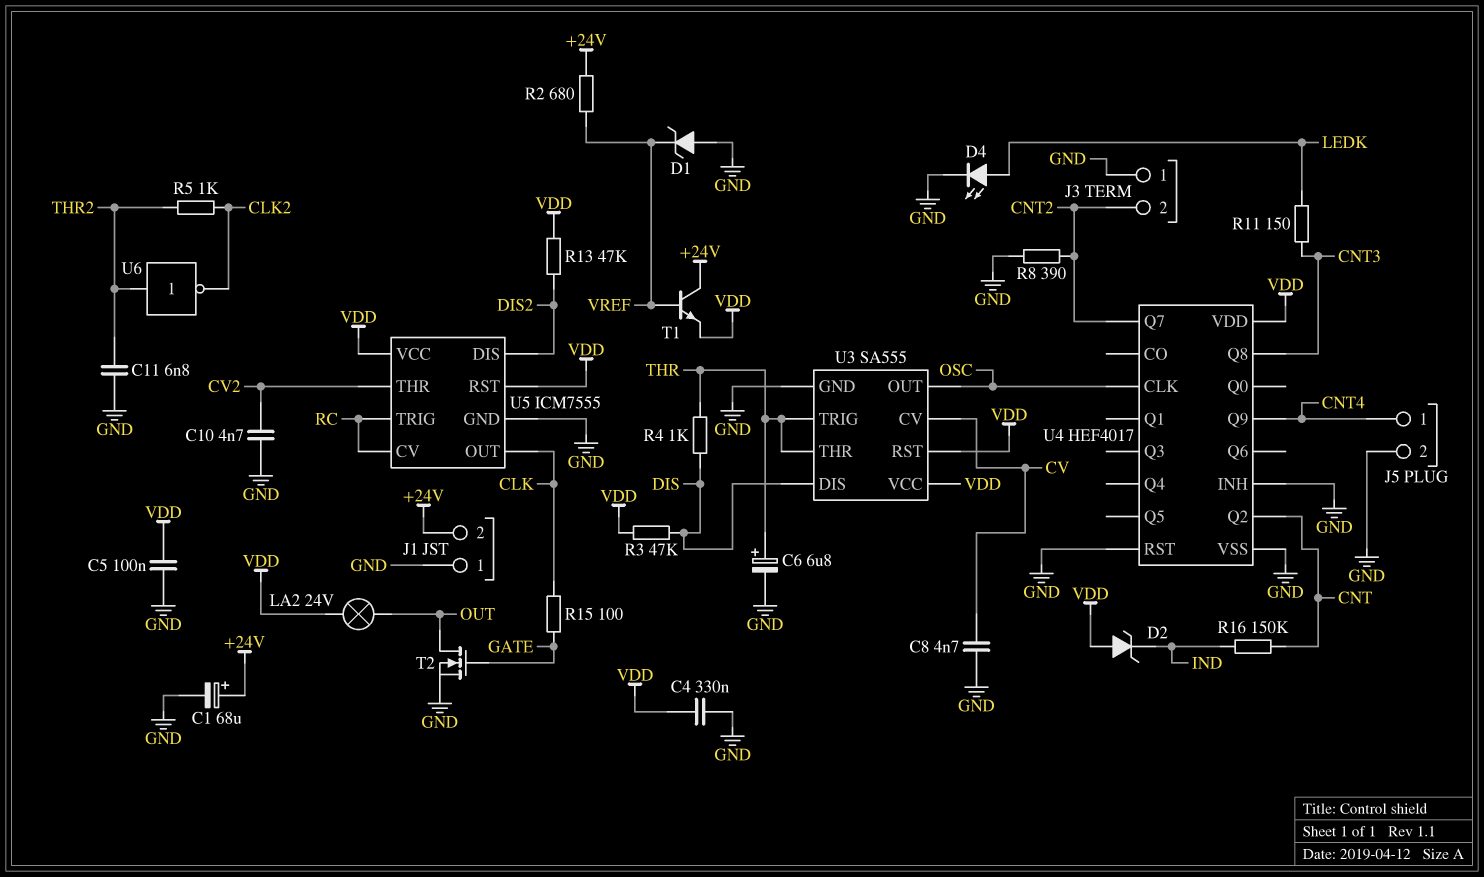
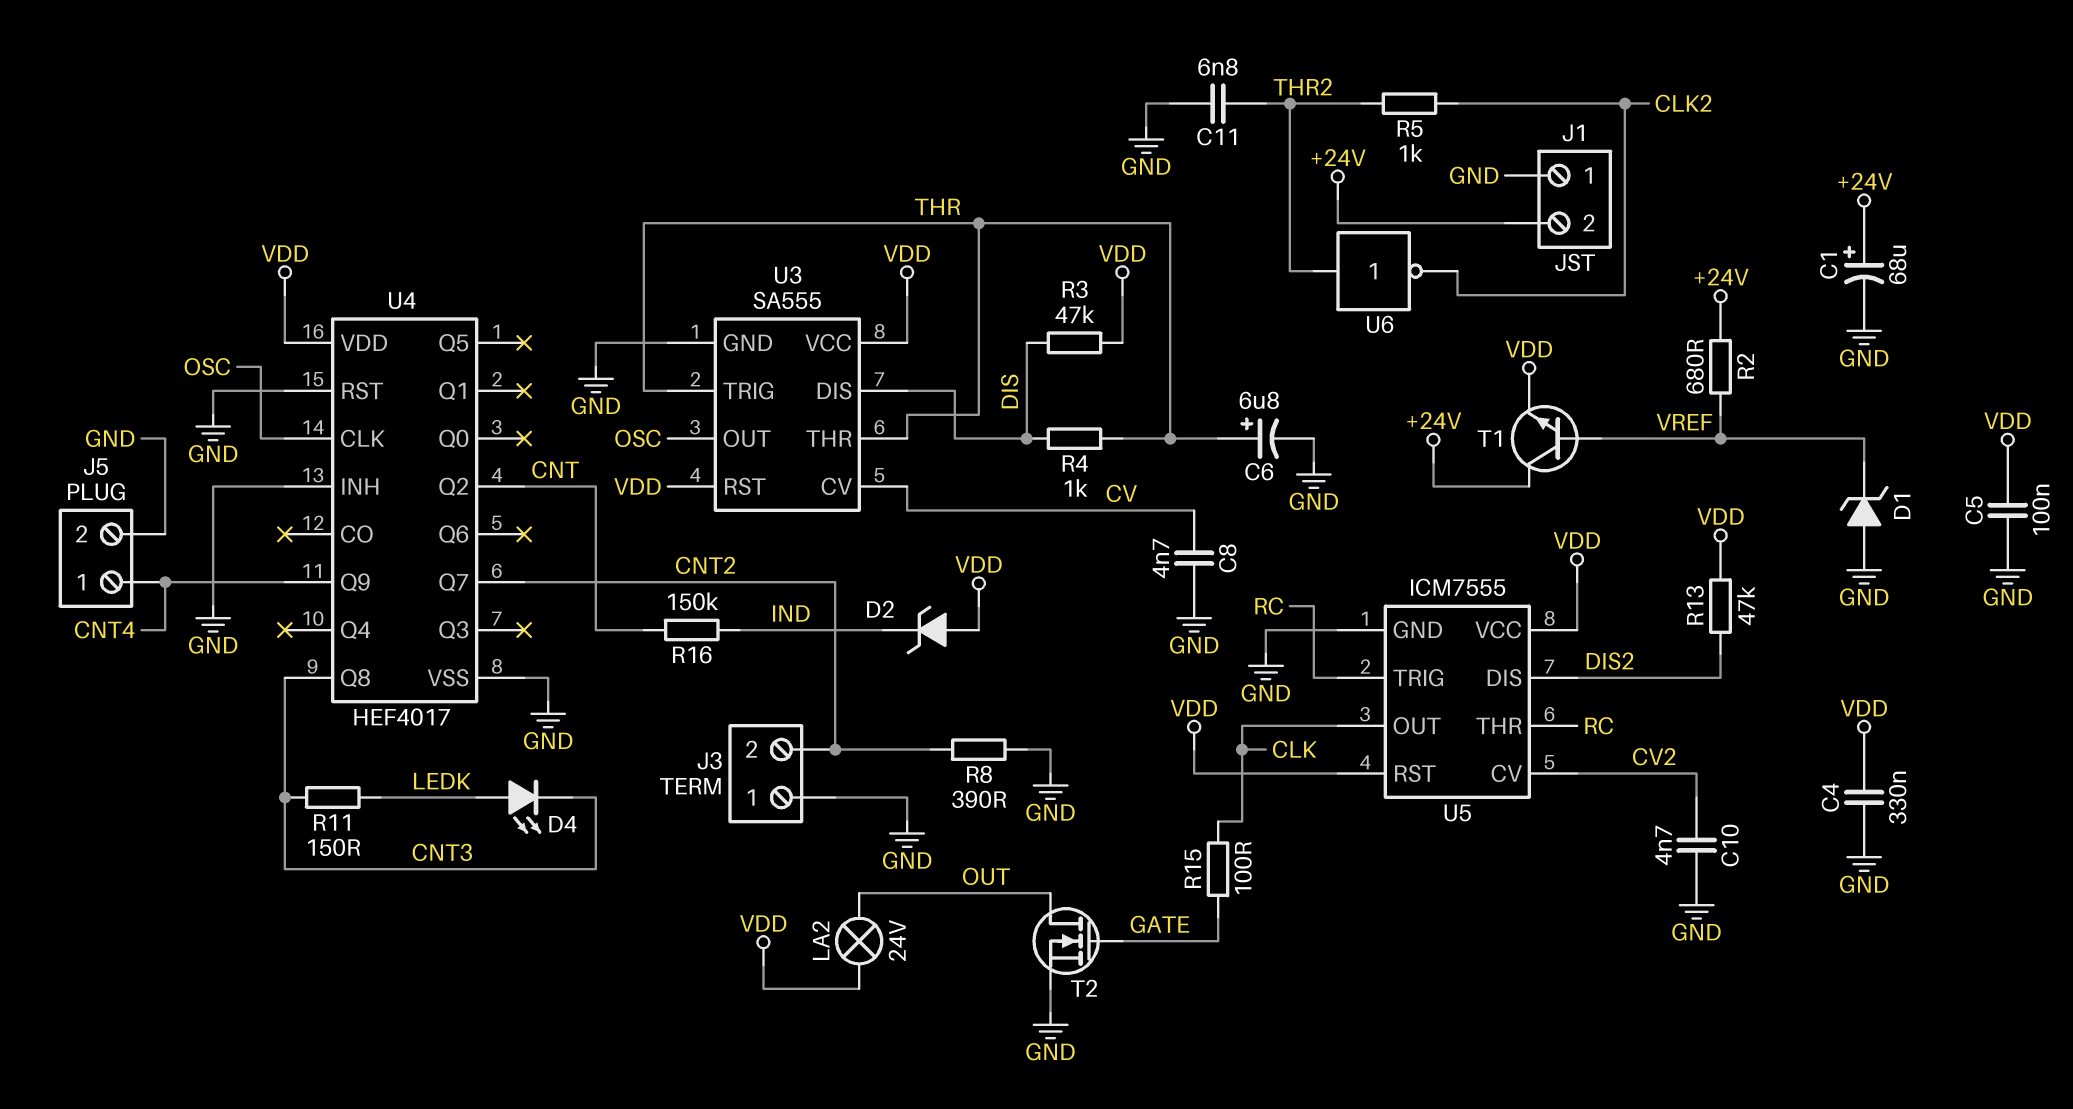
D4: LED (A LEDK, K GND) -> LED (A LEDK, K CNT3)
U5 pin CV: RC -> CV2
U5 pin THR: CV2 -> RC

